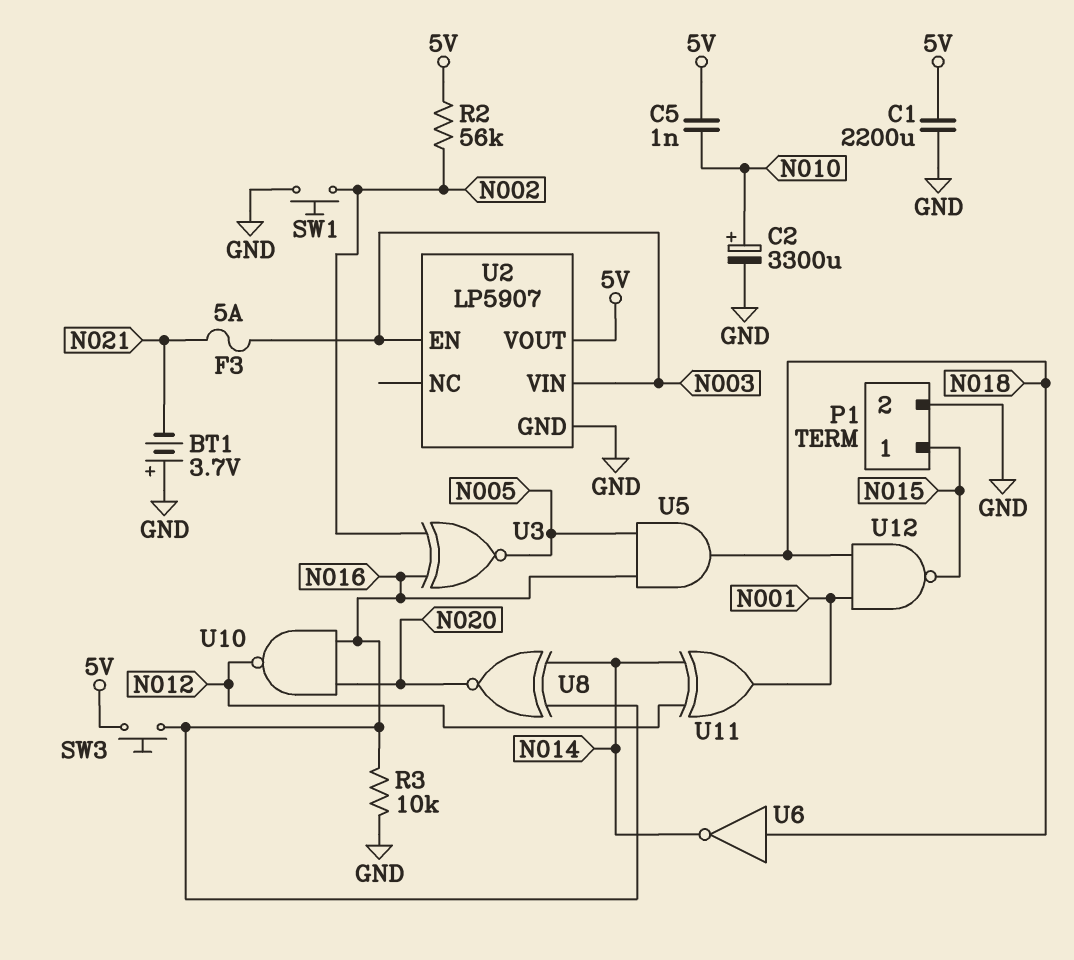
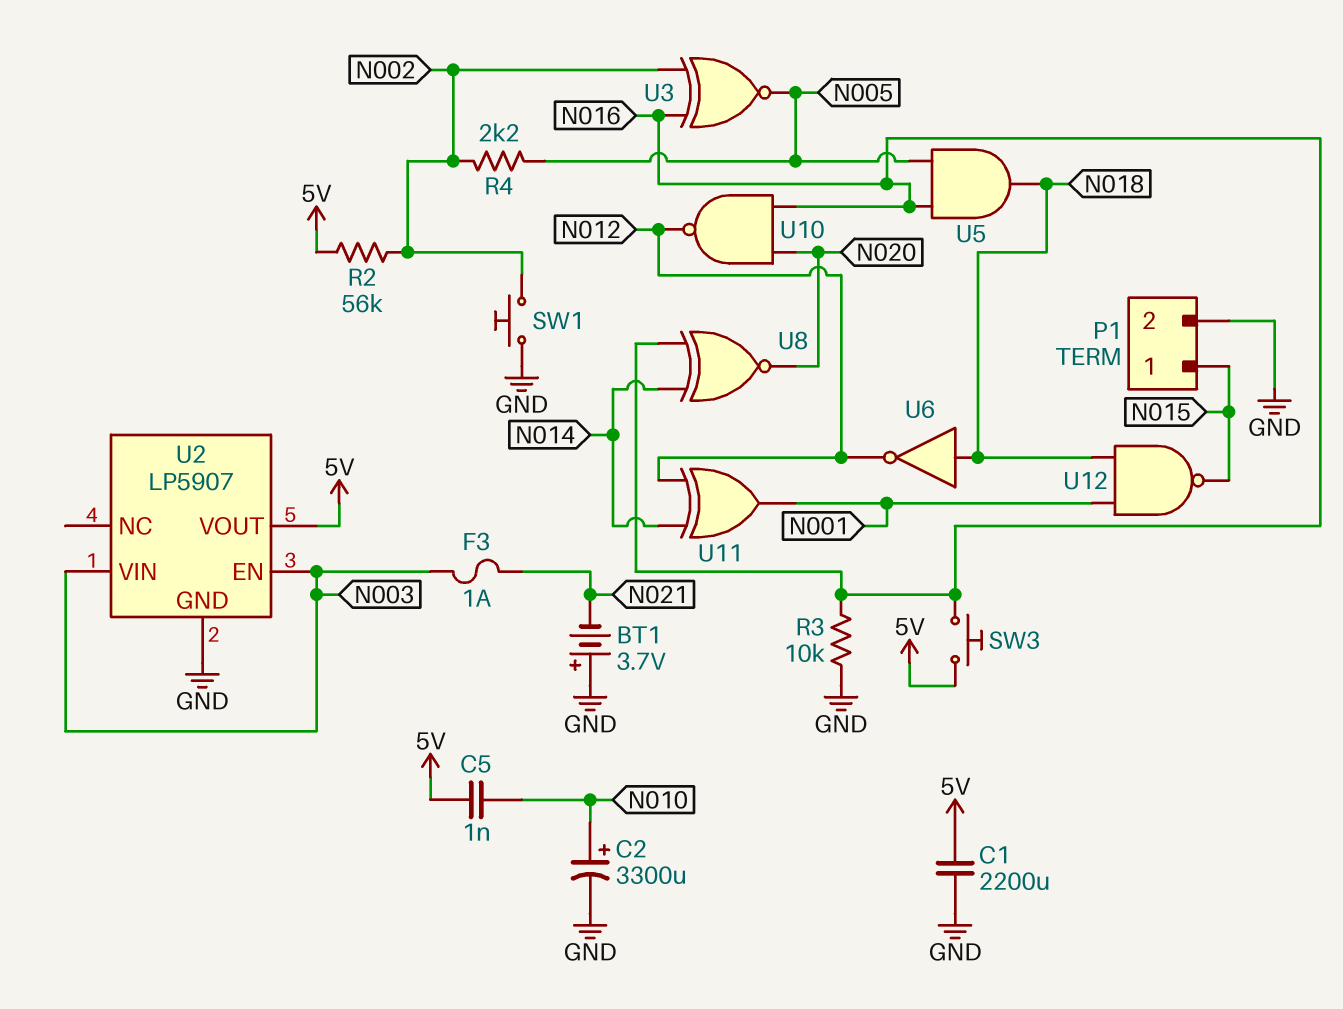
F3: 5A (N003, N021) -> 1A (N003, N021)
R4: none -> 2.2k (N002, N005)
U6: NOT (in N018, out N014) -> NOT (in N018, out N012)

